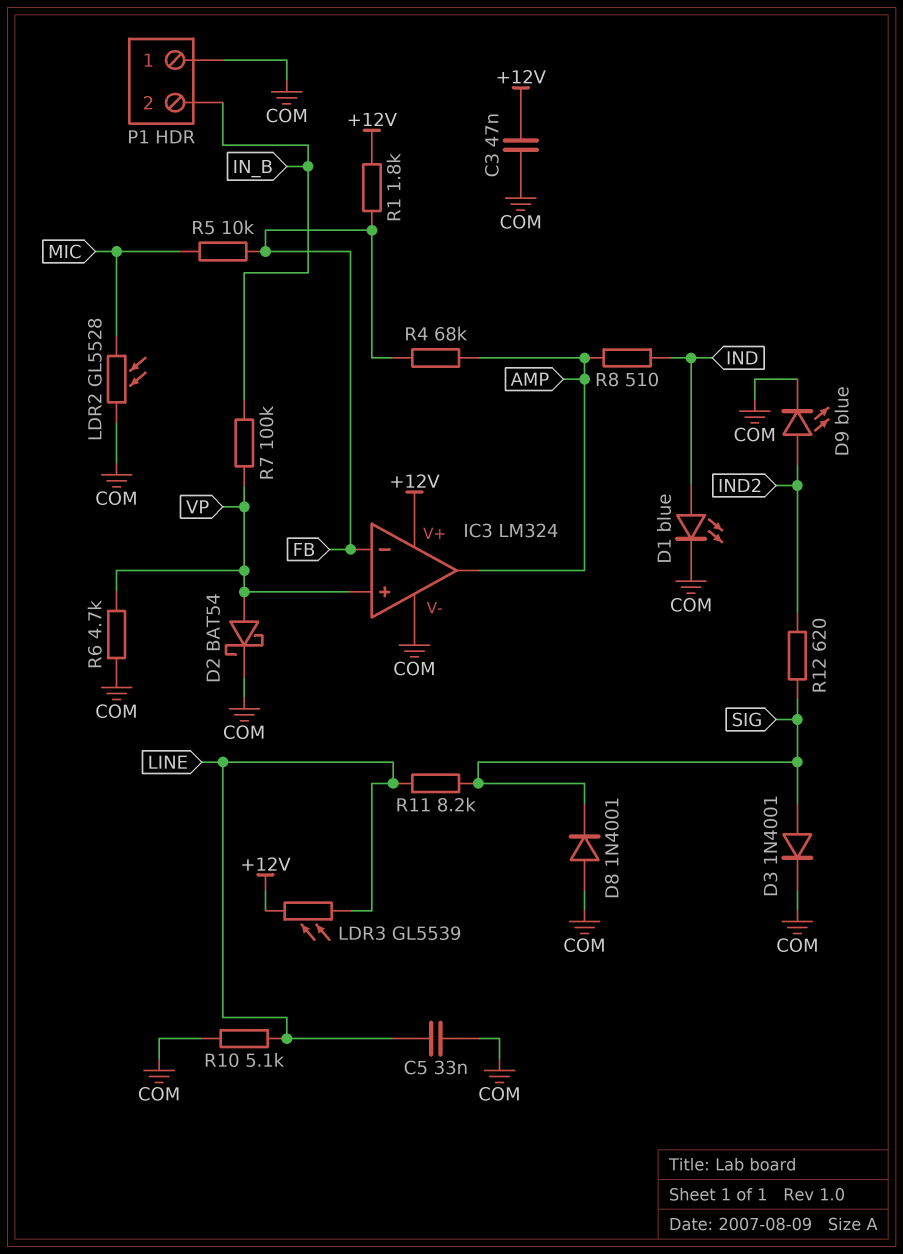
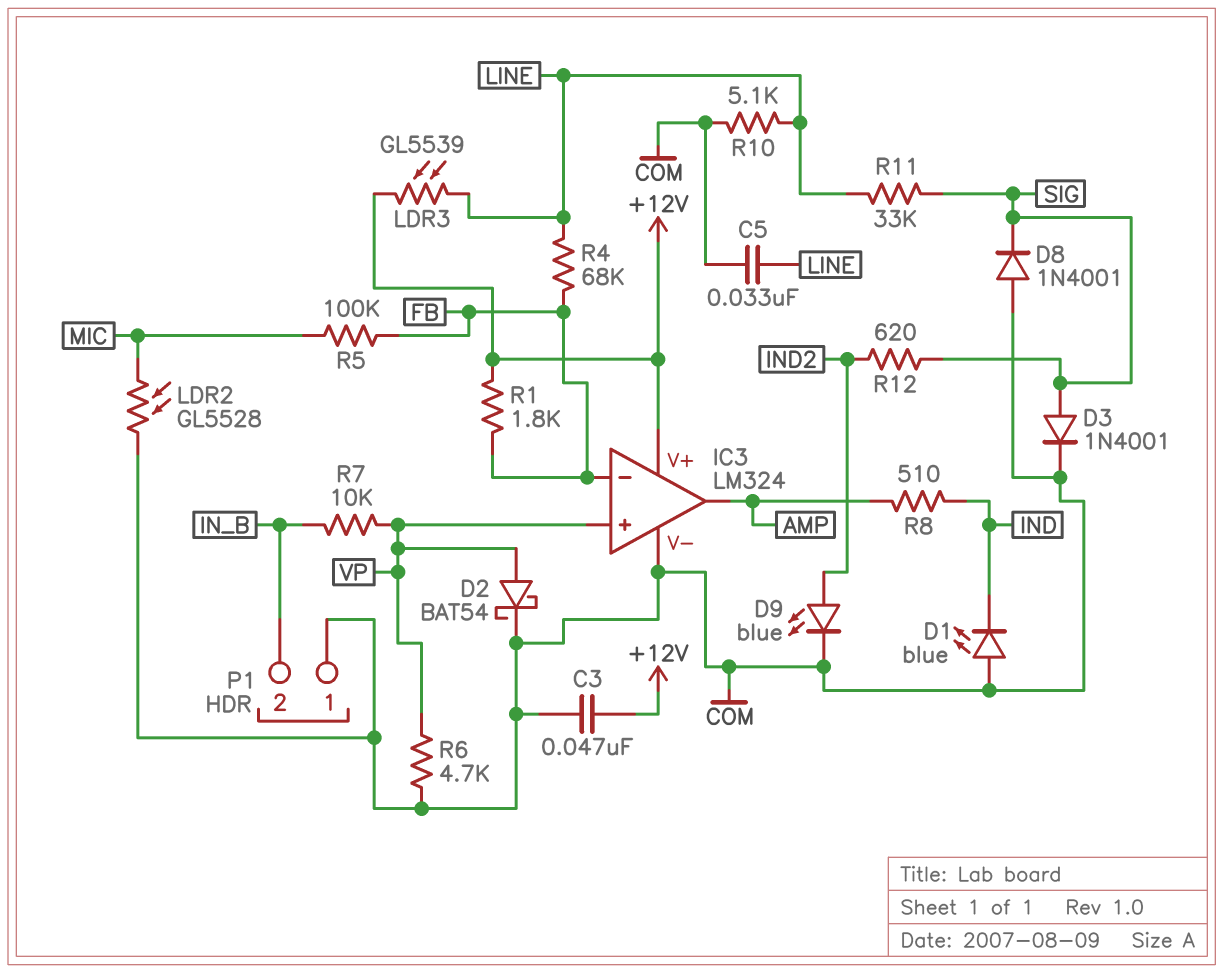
D1: LED blue (A IND, K COM) -> LED blue (A COM, K IND)
R4: 68k (AMP, FB) -> 68k (FB, LINE)
R5: 10k (FB, MIC) -> 100k (FB, MIC)
R7: 100k (IN_B, VP) -> 10k (IN_B, VP)
R11: 8.2k (LINE, SIG) -> 33k (LINE, SIG)

